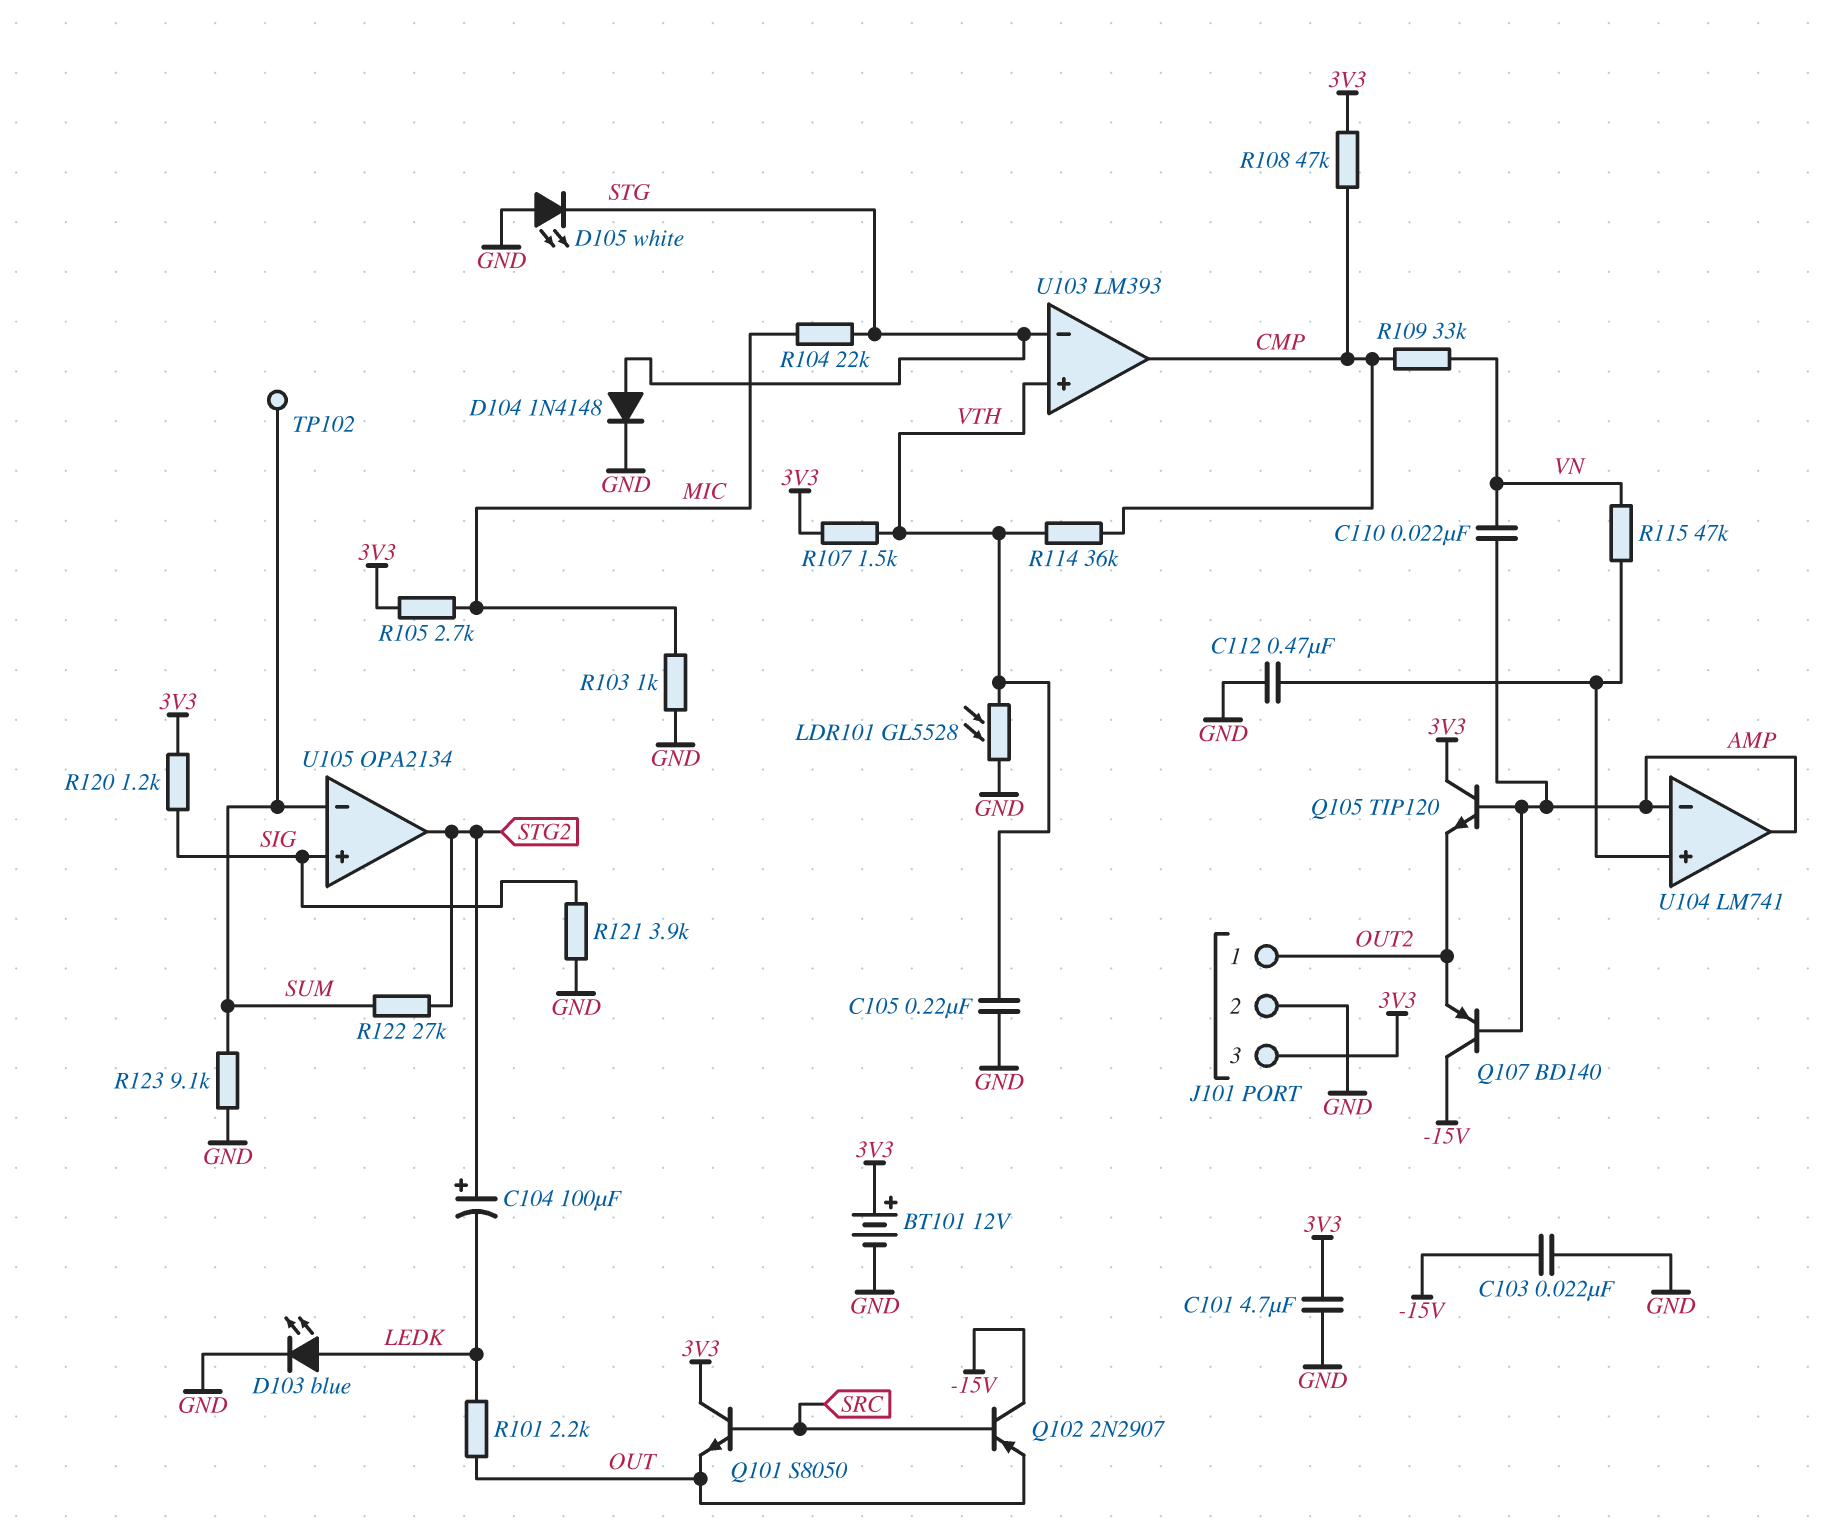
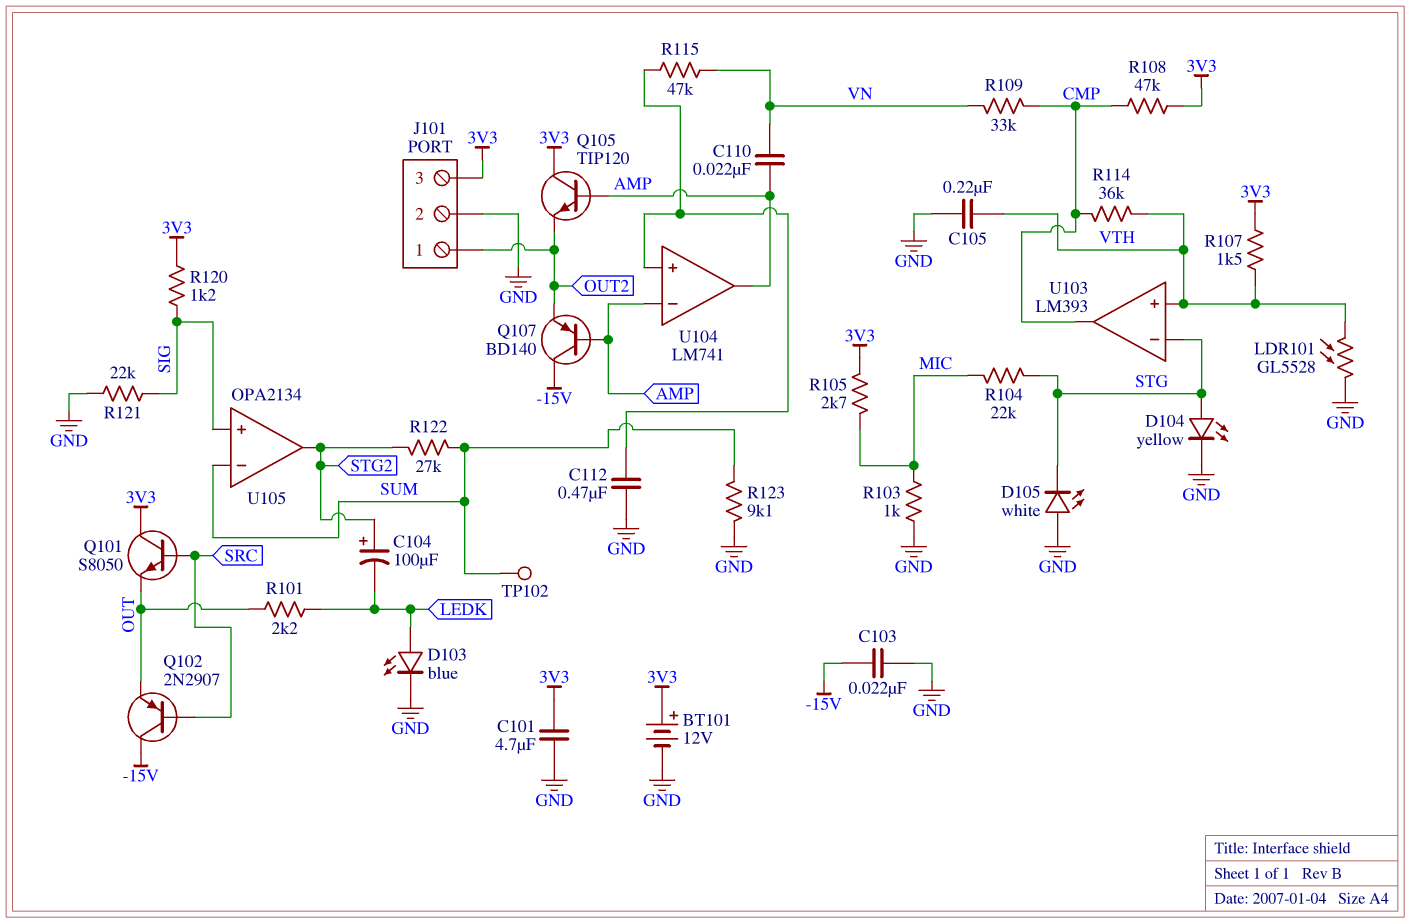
D104: diode 1N4148 (A STG, K GND) -> LED yellow (A STG, K GND)
R121: 3.9k (GND, SIG) -> 22k (GND, SIG)

